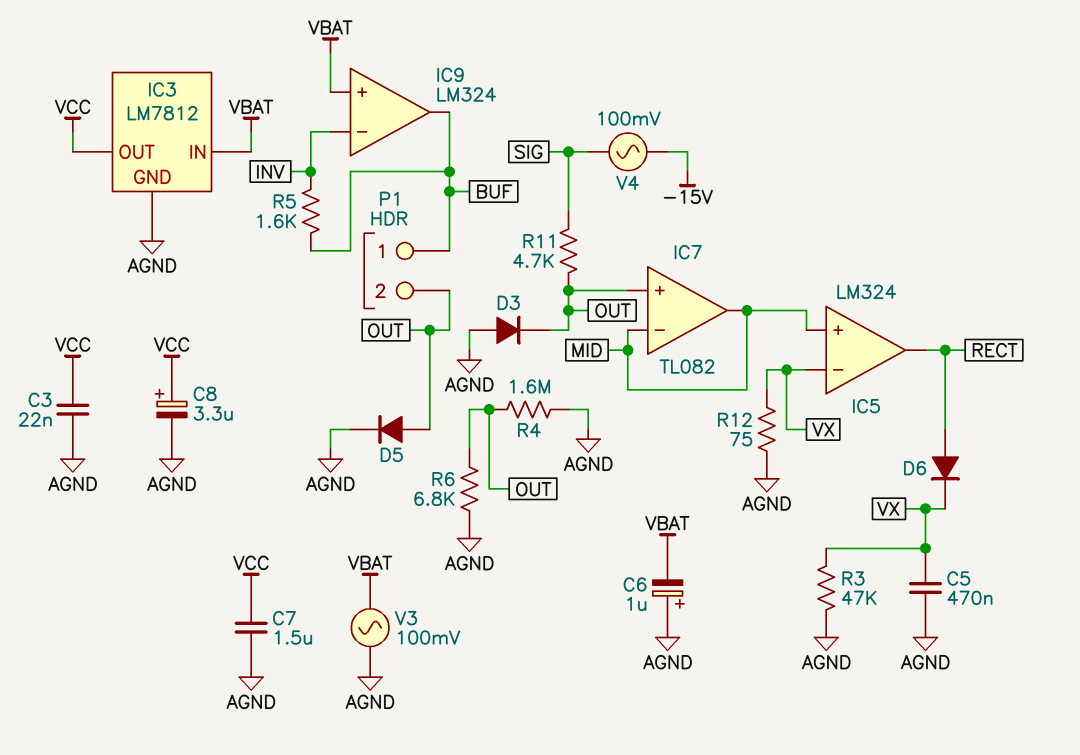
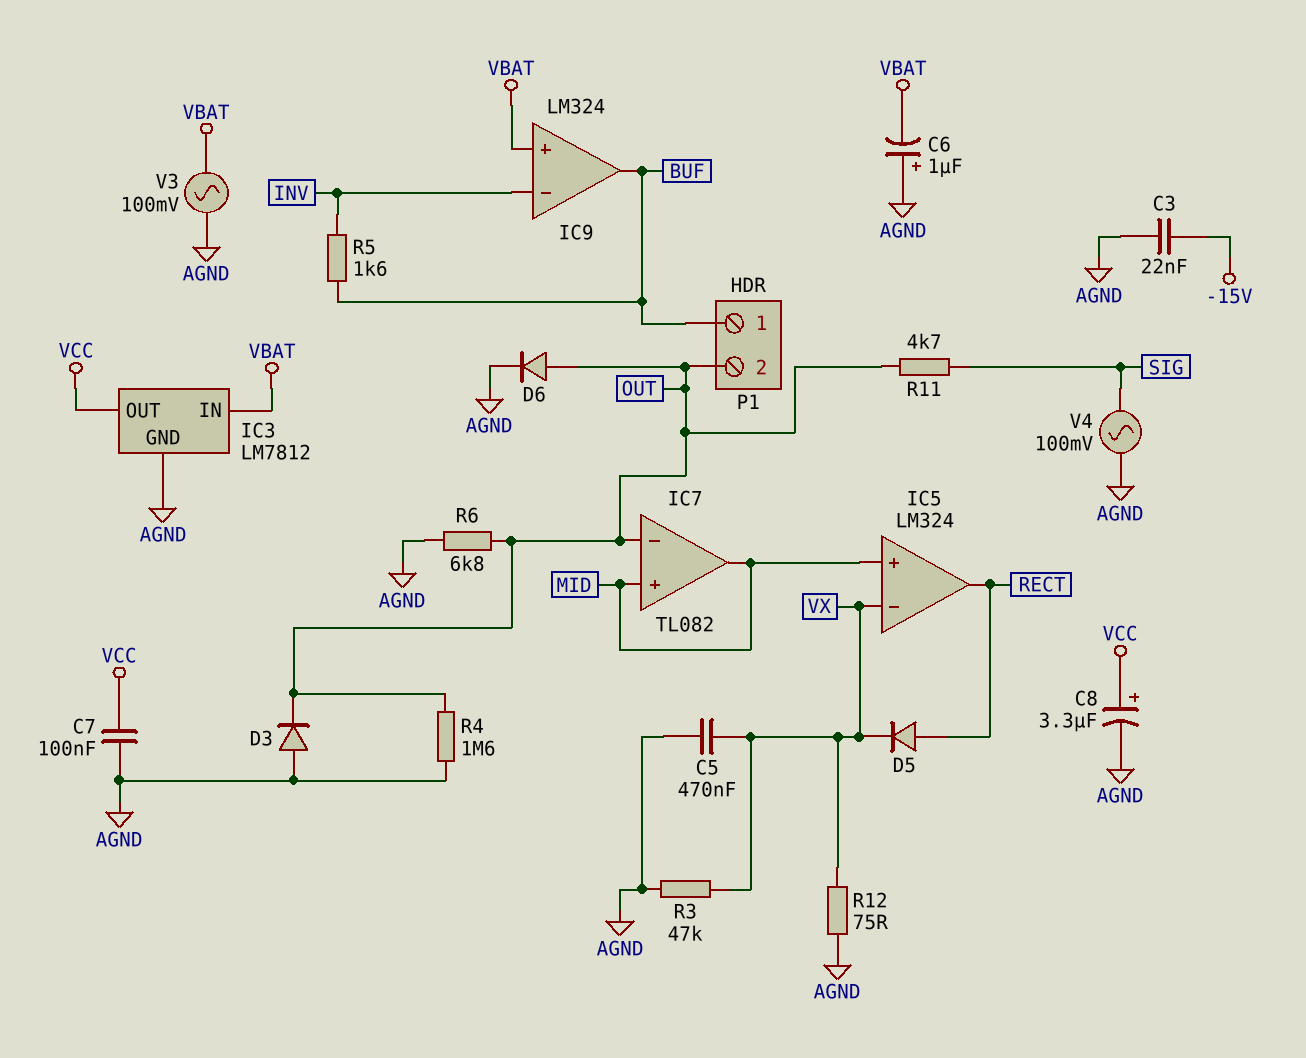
C3: 22nF (AGND, VCC) -> 22nF (-15V, AGND)
C7: 1.5uF (AGND, VCC) -> 100nF (AGND, VCC)
D5: diode (A OUT, K AGND) -> diode (A RECT, K VX)
D6: diode (A RECT, K VX) -> diode (A OUT, K AGND)
IC7 pin in+: OUT -> MID
IC7 pin in-: MID -> OUT
V4: AC 100mV (-15V, SIG) -> AC 100mV (AGND, SIG)

